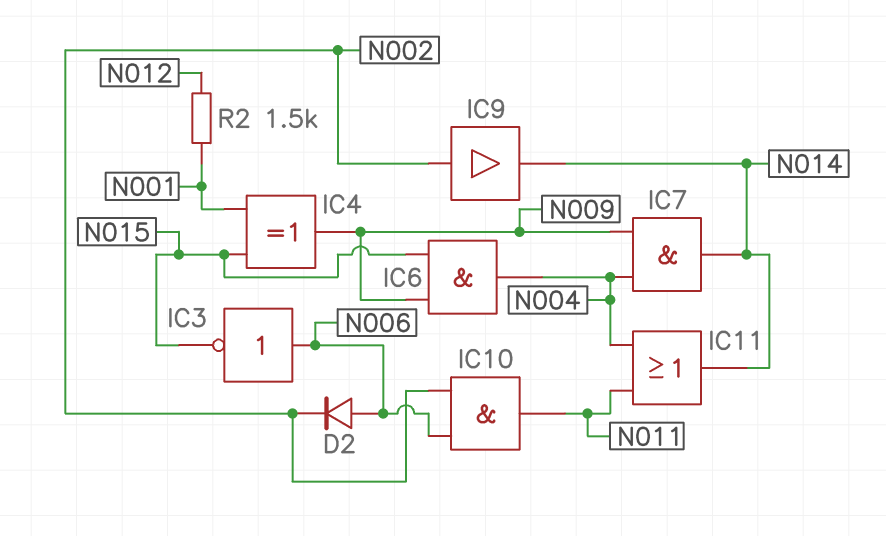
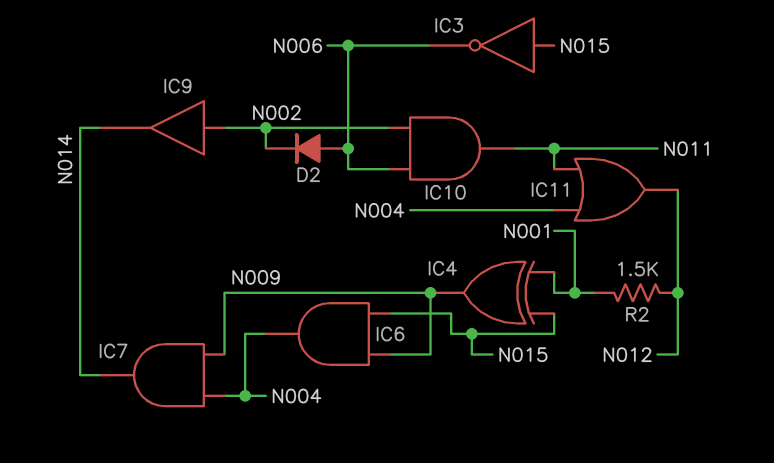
IC3: NOT (in N006, out N015) -> NOT (in N015, out N006)
IC11: OR (in N004, in N011, out N014) -> OR (in N004, in N011, out N012)

